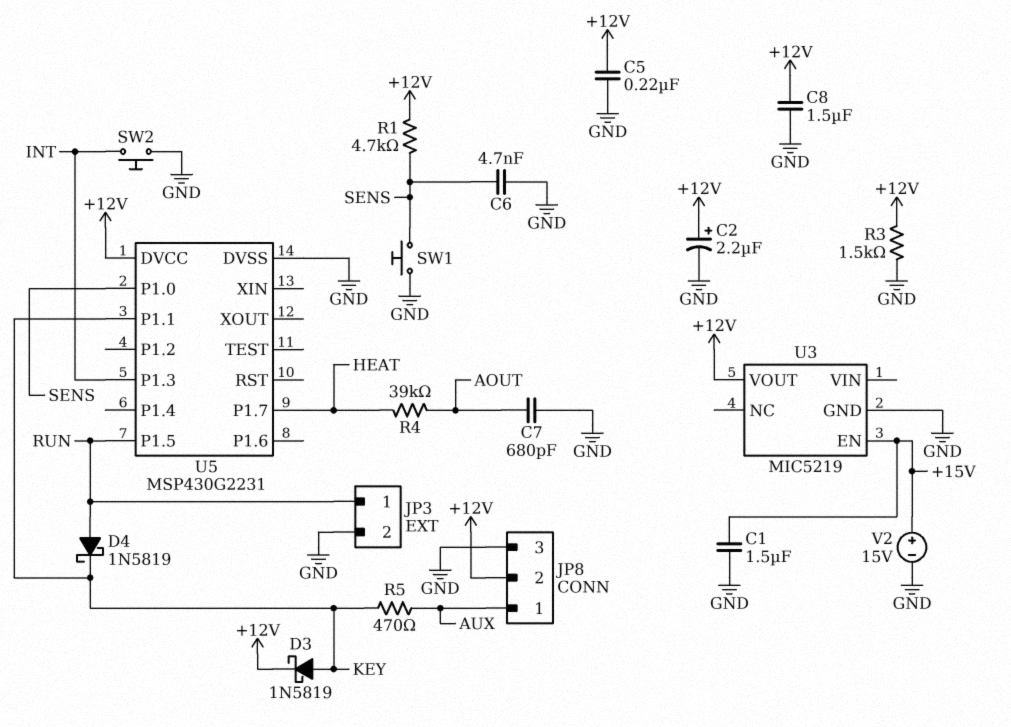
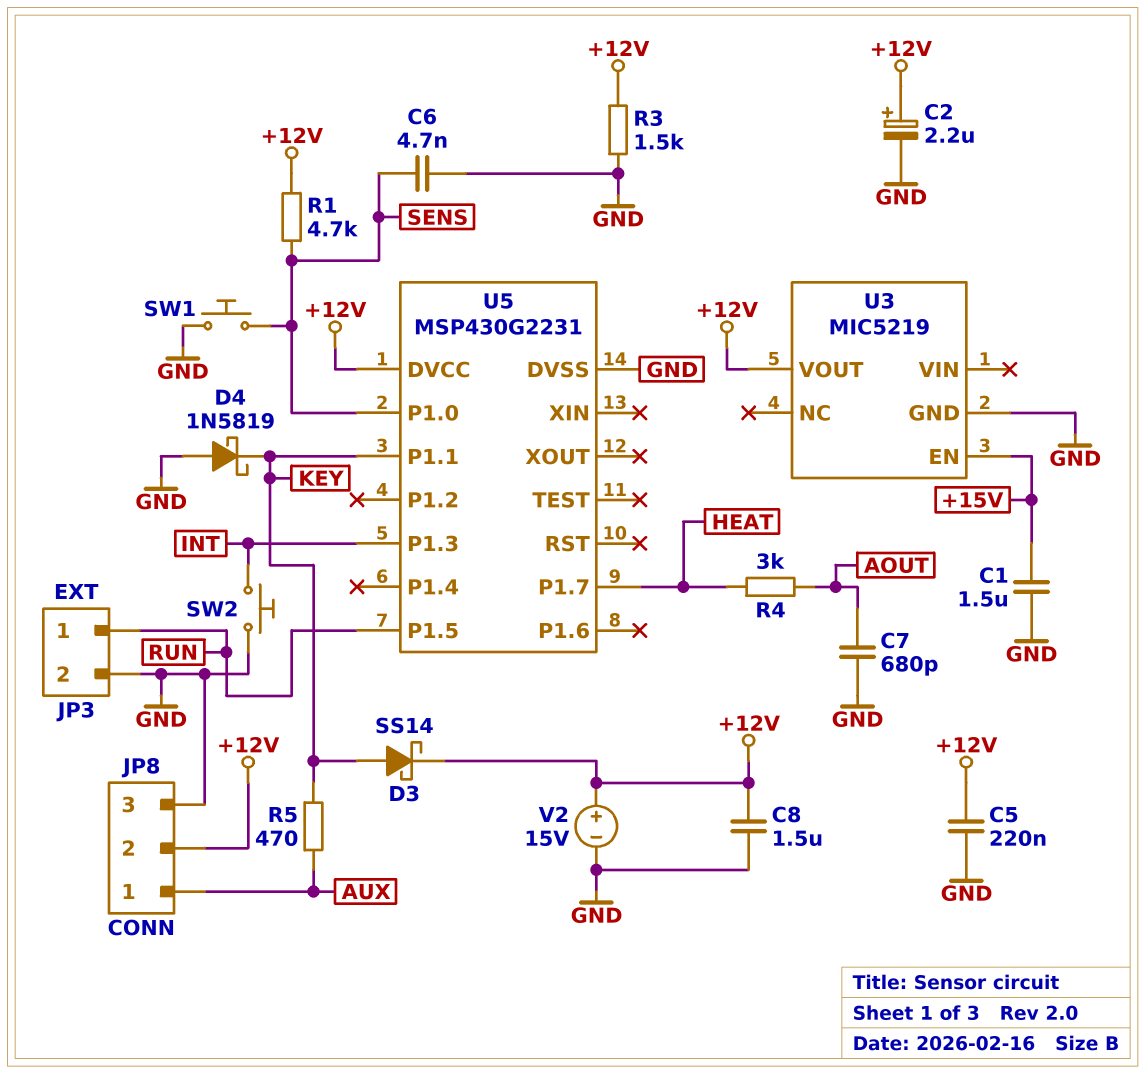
D3: schottky 1N5819 (A KEY, K +12V) -> schottky SS14 (A KEY, K +12V)
D4: schottky 1N5819 (A RUN, K KEY) -> schottky 1N5819 (A GND, K KEY)
R4: 39k (AOUT, HEAT) -> 3k (AOUT, HEAT)
V2: 15V (plus +15V, minus GND) -> 15V (plus +12V, minus GND)

